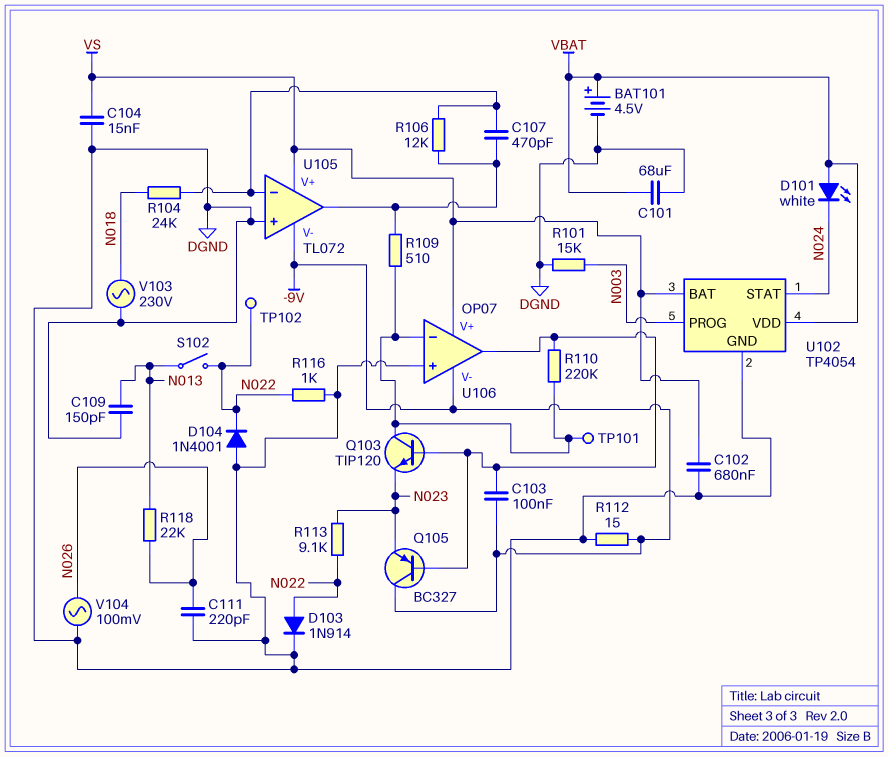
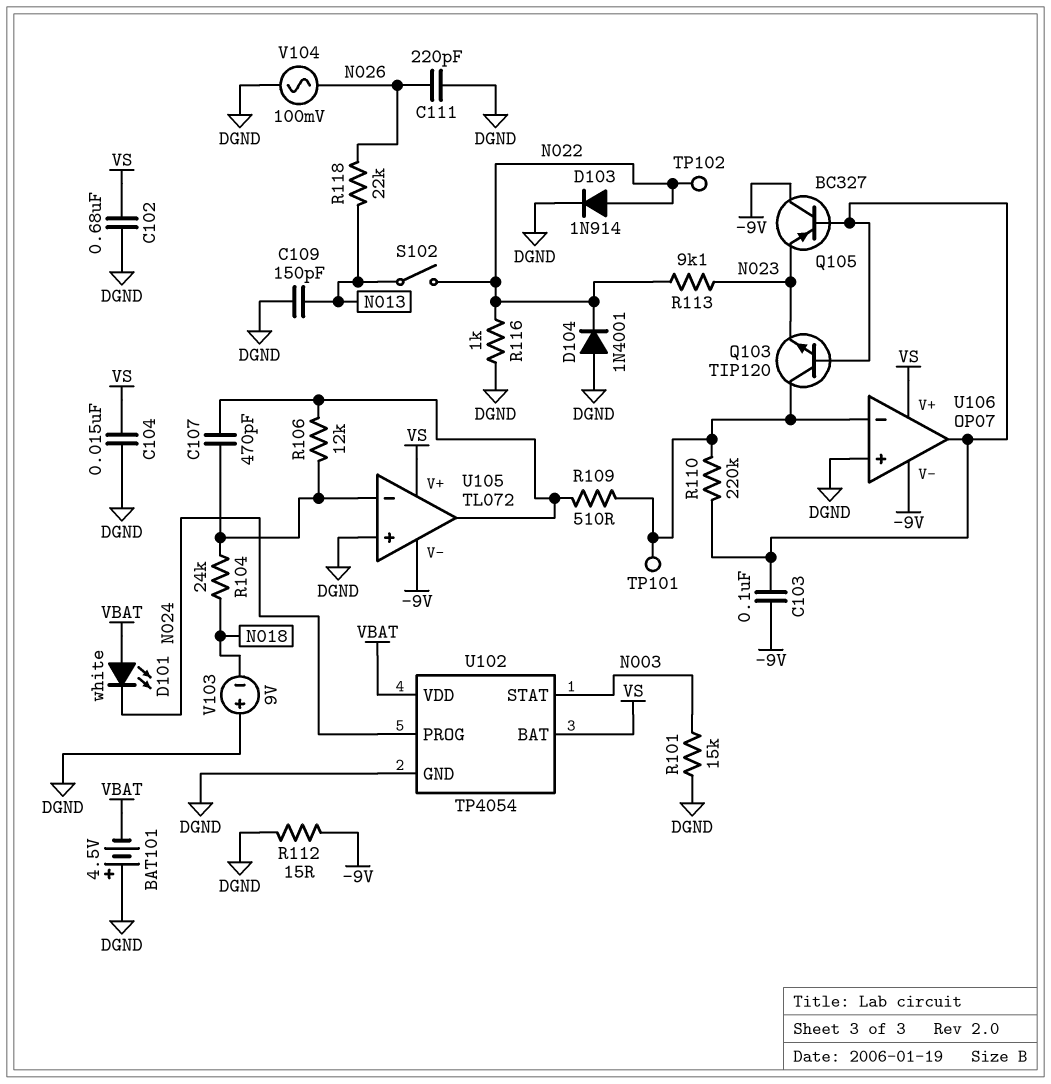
BAT101: 4.5V (plus VBAT, minus DGND) -> 4.5V (plus DGND, minus VBAT)
C101: 68uF (DGND, VBAT) -> none
U102 pin PROG: N003 -> N024
U102 pin STAT: N024 -> N003
V103: AC 230V (DGND, N018) -> 9V (plus DGND, minus N018)

